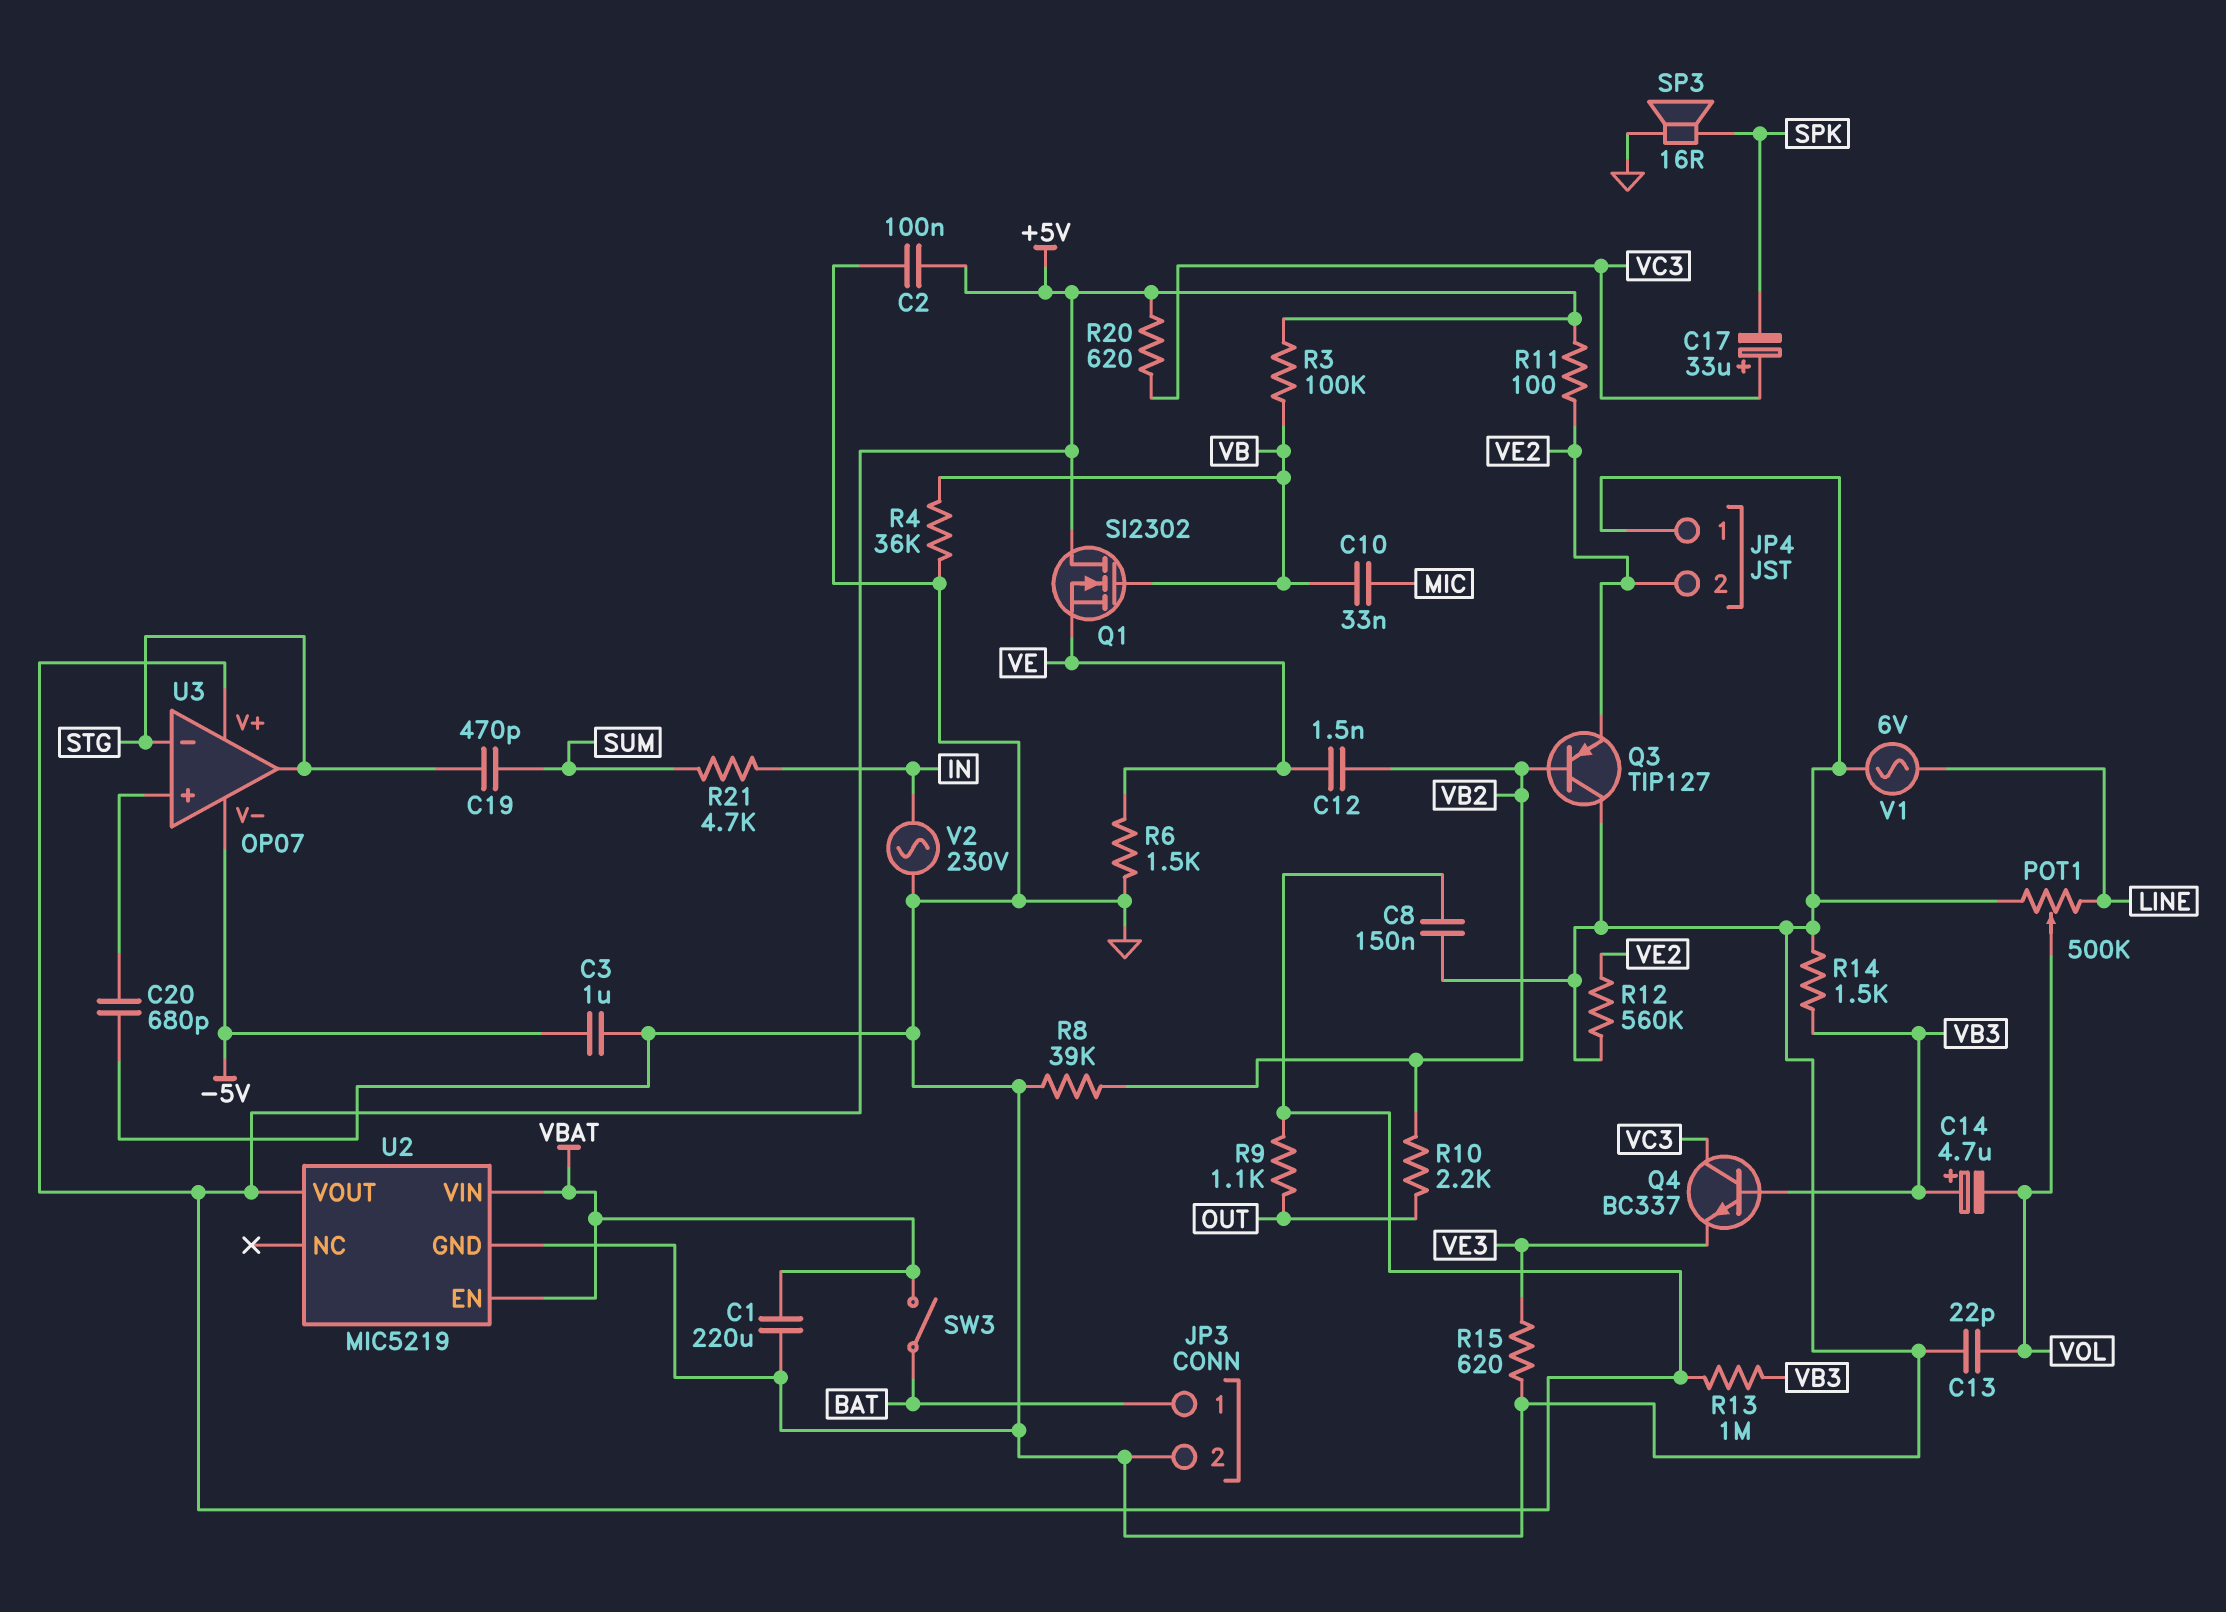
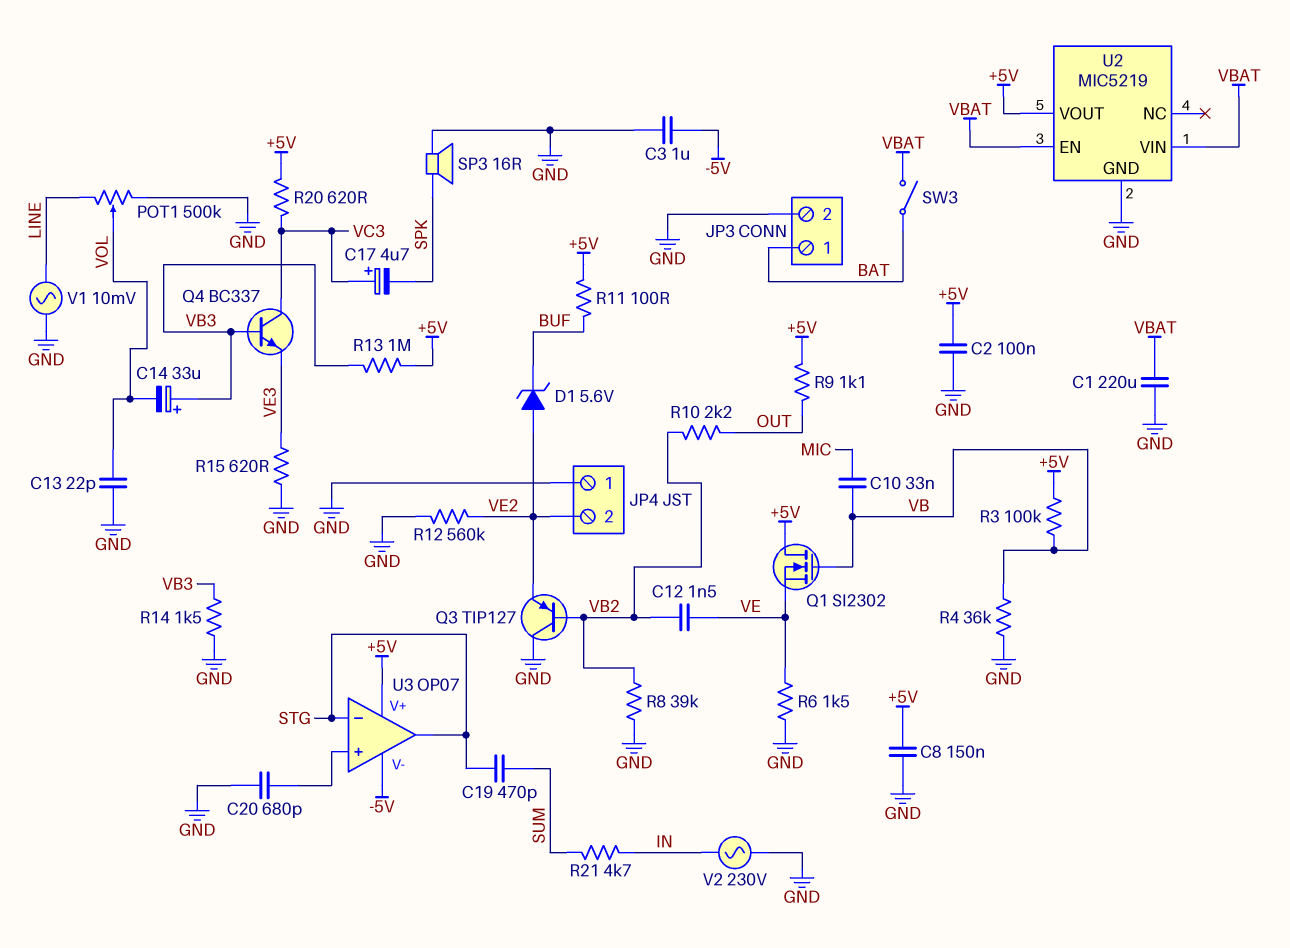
C14: 4.7uF (plus VB3, minus VOL) -> 33uF (plus VB3, minus VOL)
C17: 33uF (plus VC3, minus SPK) -> 4.7uF (plus VC3, minus SPK)
D1: none -> zener 5.6V (A VE2, K BUF)
R11: 100 (+5V, VE2) -> 100 (+5V, BUF)
V1: AC 6V (GND, LINE) -> AC 10mV (GND, LINE)

